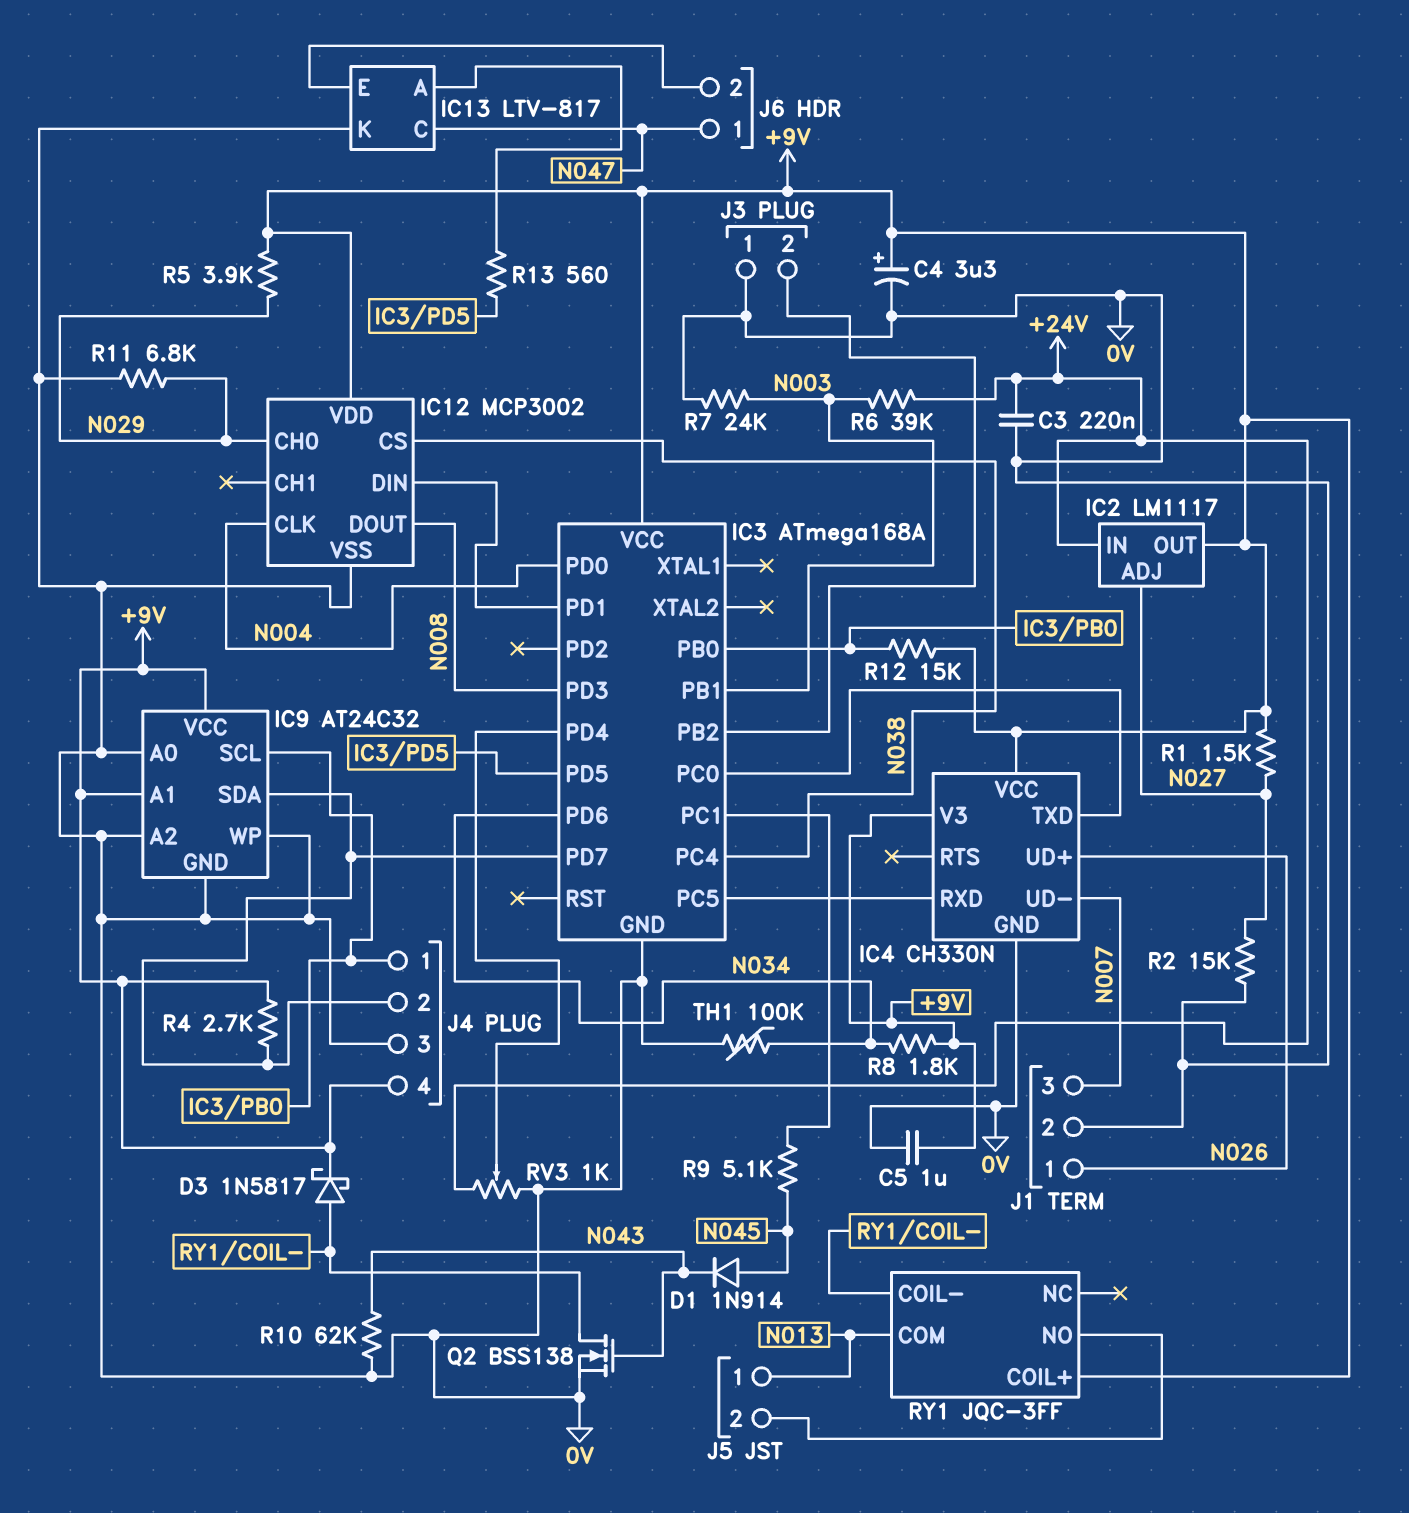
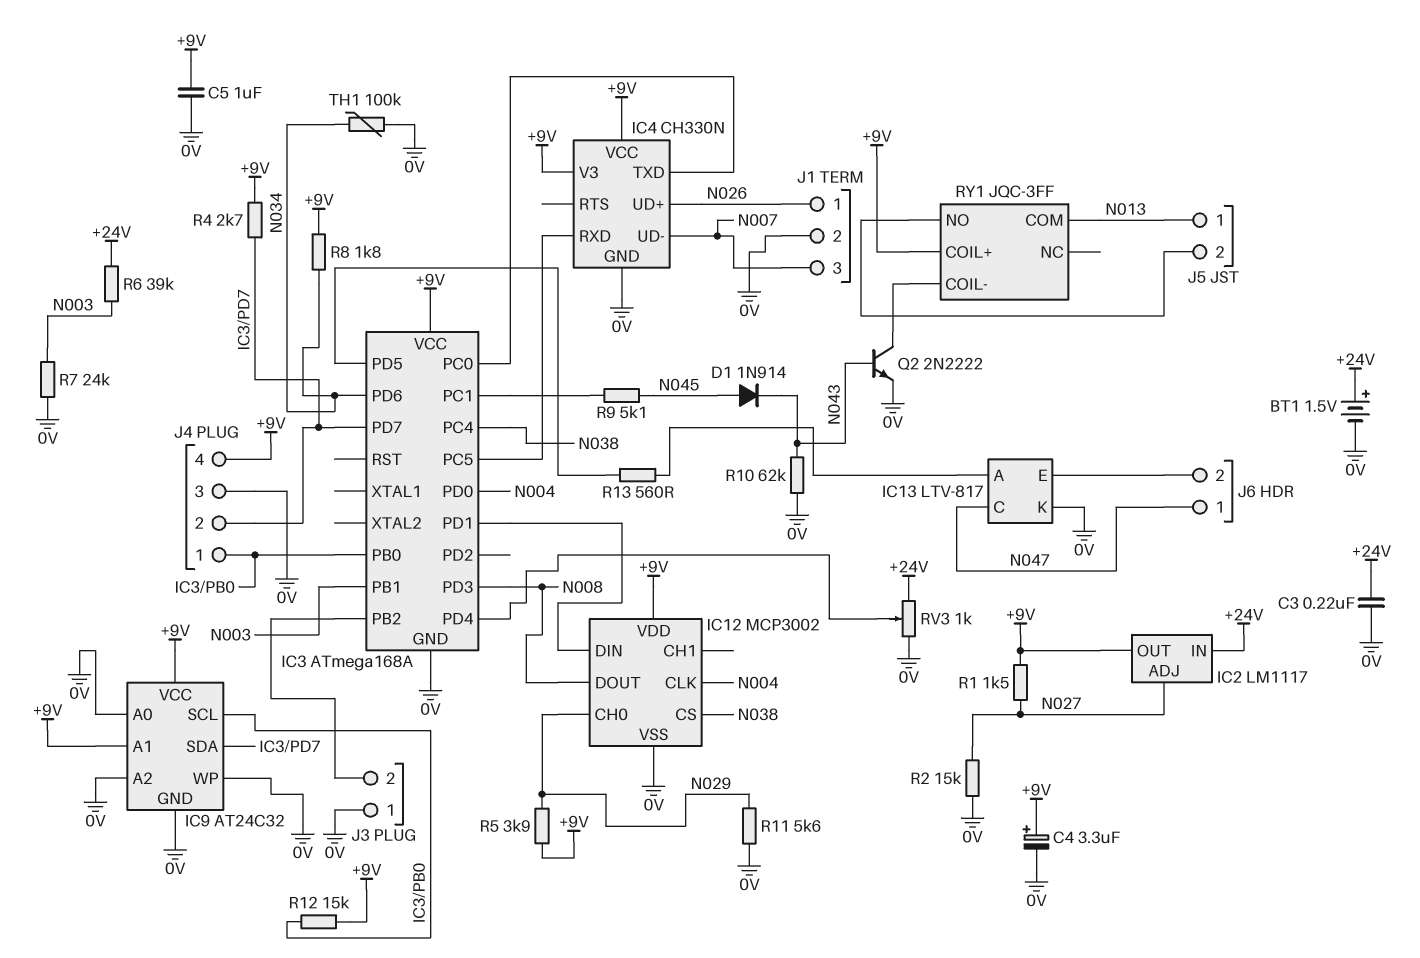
BT1: none -> 1.5V (plus +24V, minus 0V)
D3: schottky 1N5817 (A RY1/COIL-, K +9V) -> none
Q2: NMOS BSS138 (G N043, D RY1/COIL-, S 0V) -> NPN 2N2222 (B N043, C RY1/COIL-, E 0V)
R11: 6.8k (0V, N029) -> 5.6k (0V, N029)

